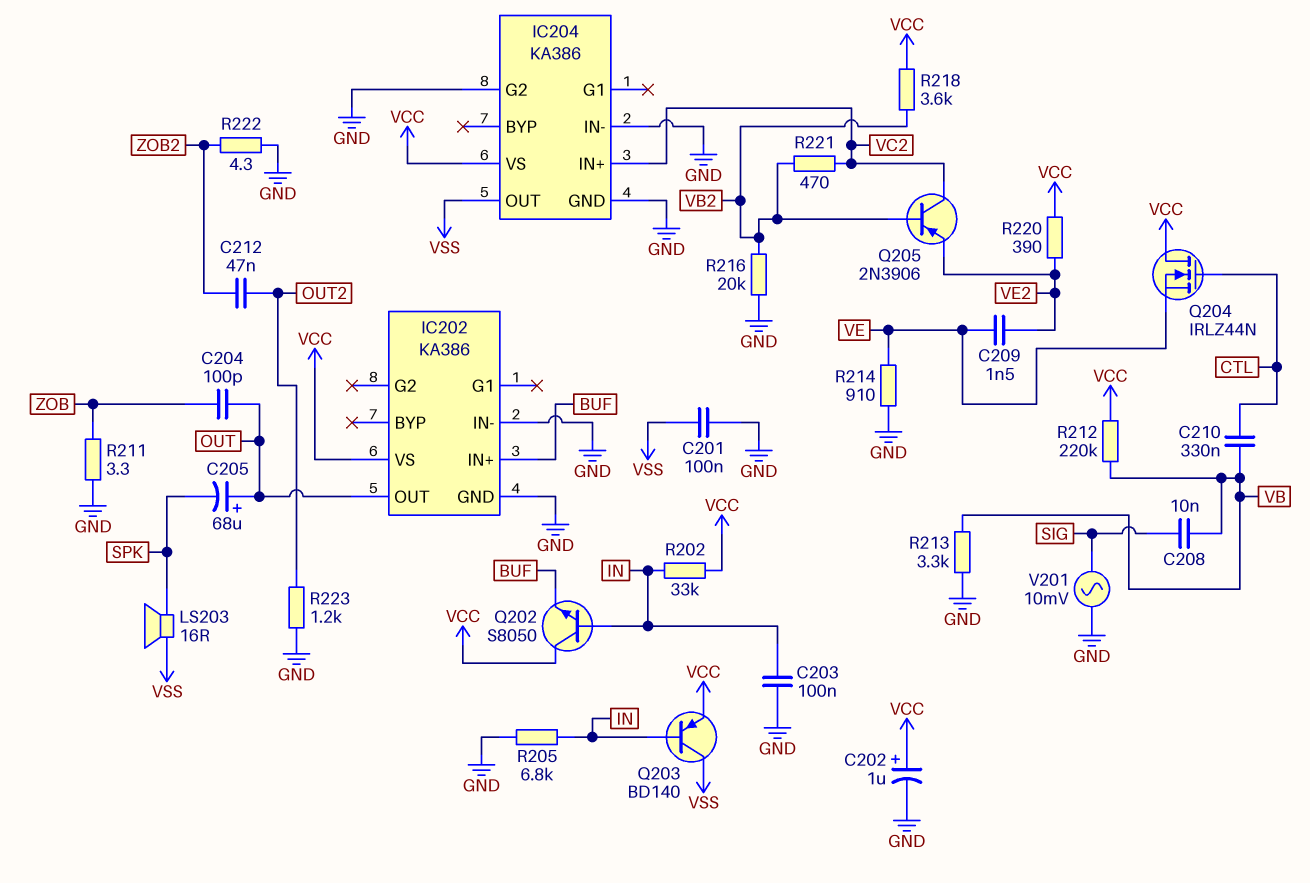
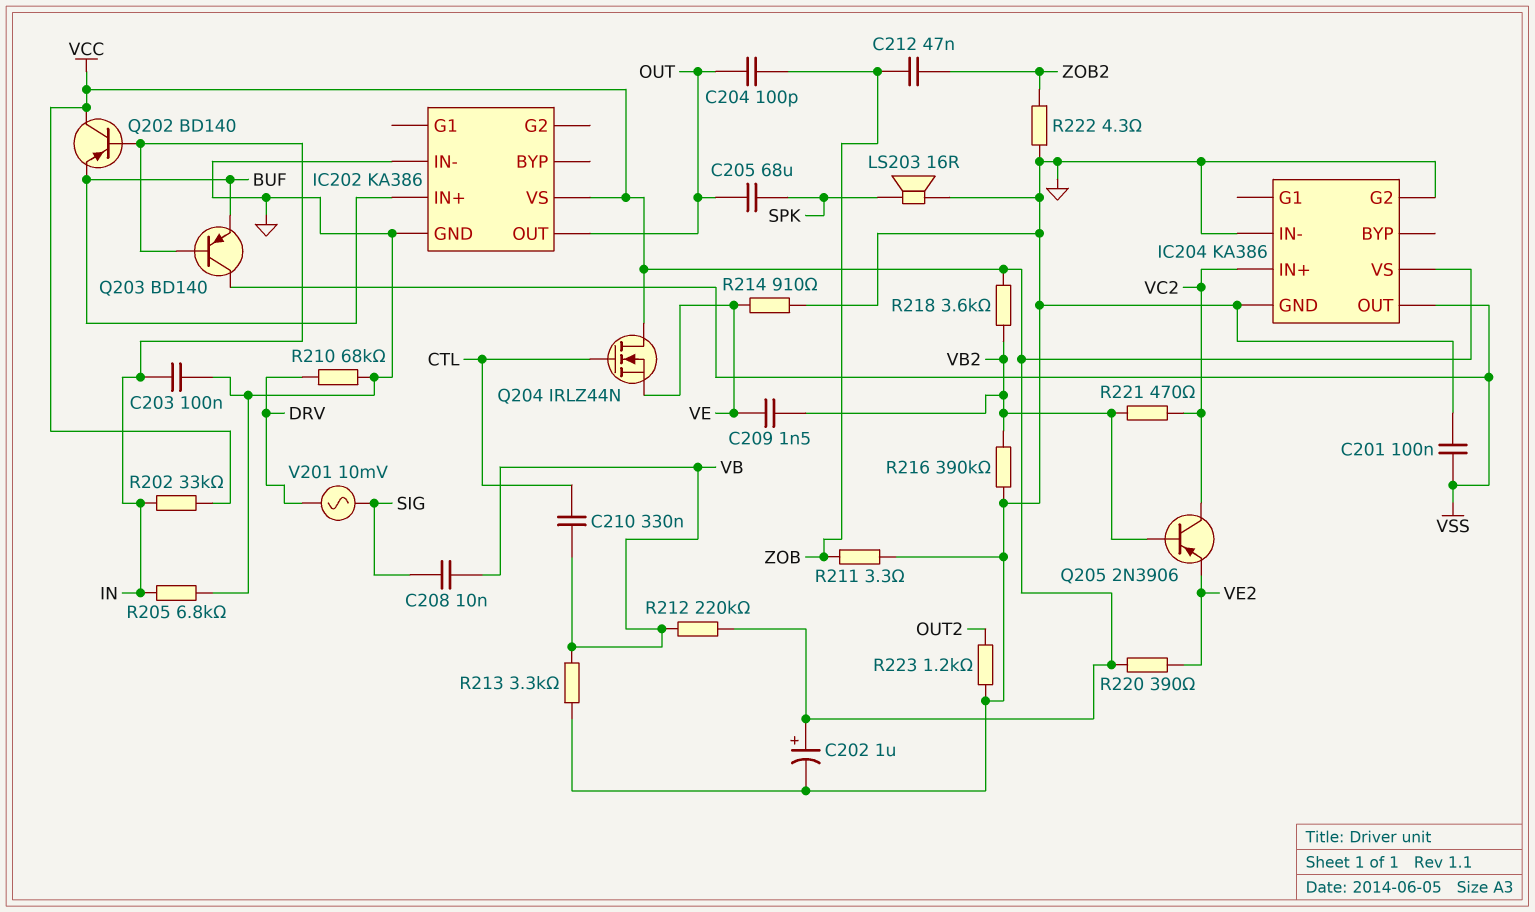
C205: 68uF (plus OUT, minus SPK) -> 68uF (OUT, SPK)
C209: 1.5nF (VE, VE2) -> 1.5nF (VB2, VE)
C212: 47nF (OUT2, ZOB2) -> 47nF (ZOB, ZOB2)
LS203: speaker 16R (SPK, VSS) -> speaker 16R (GND, SPK)
Q202: NPN S8050 (B IN, C VCC, E BUF) -> PNP BD140 (B IN, C VCC, E BUF)
Q203: PNP BD140 (B IN, C VSS, E VCC) -> PNP BD140 (B IN, C VSS, E BUF)
R210: none -> 68k (DRV, GND)
R216: 20k (GND, VB2) -> 390k (GND, VB2)
V201: AC 10mV (GND, SIG) -> AC 10mV (DRV, SIG)

